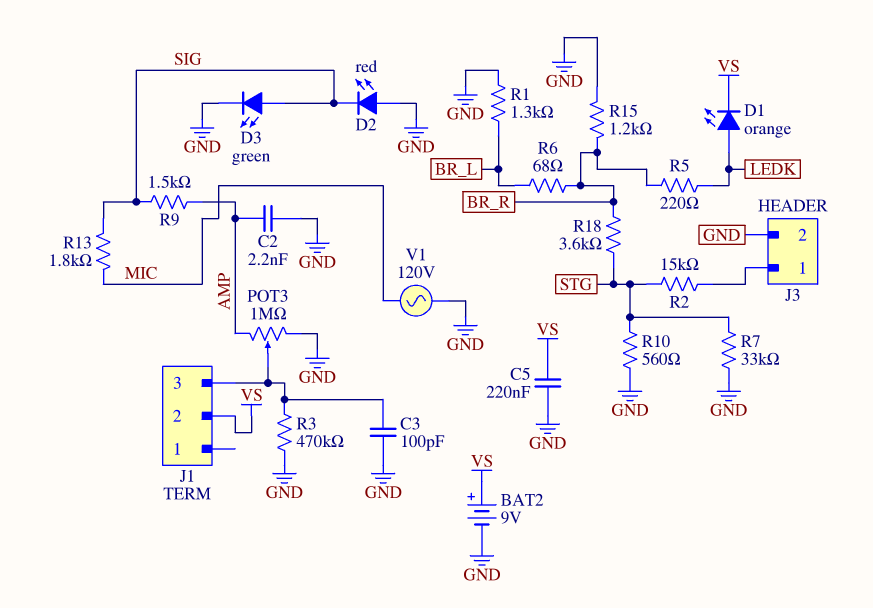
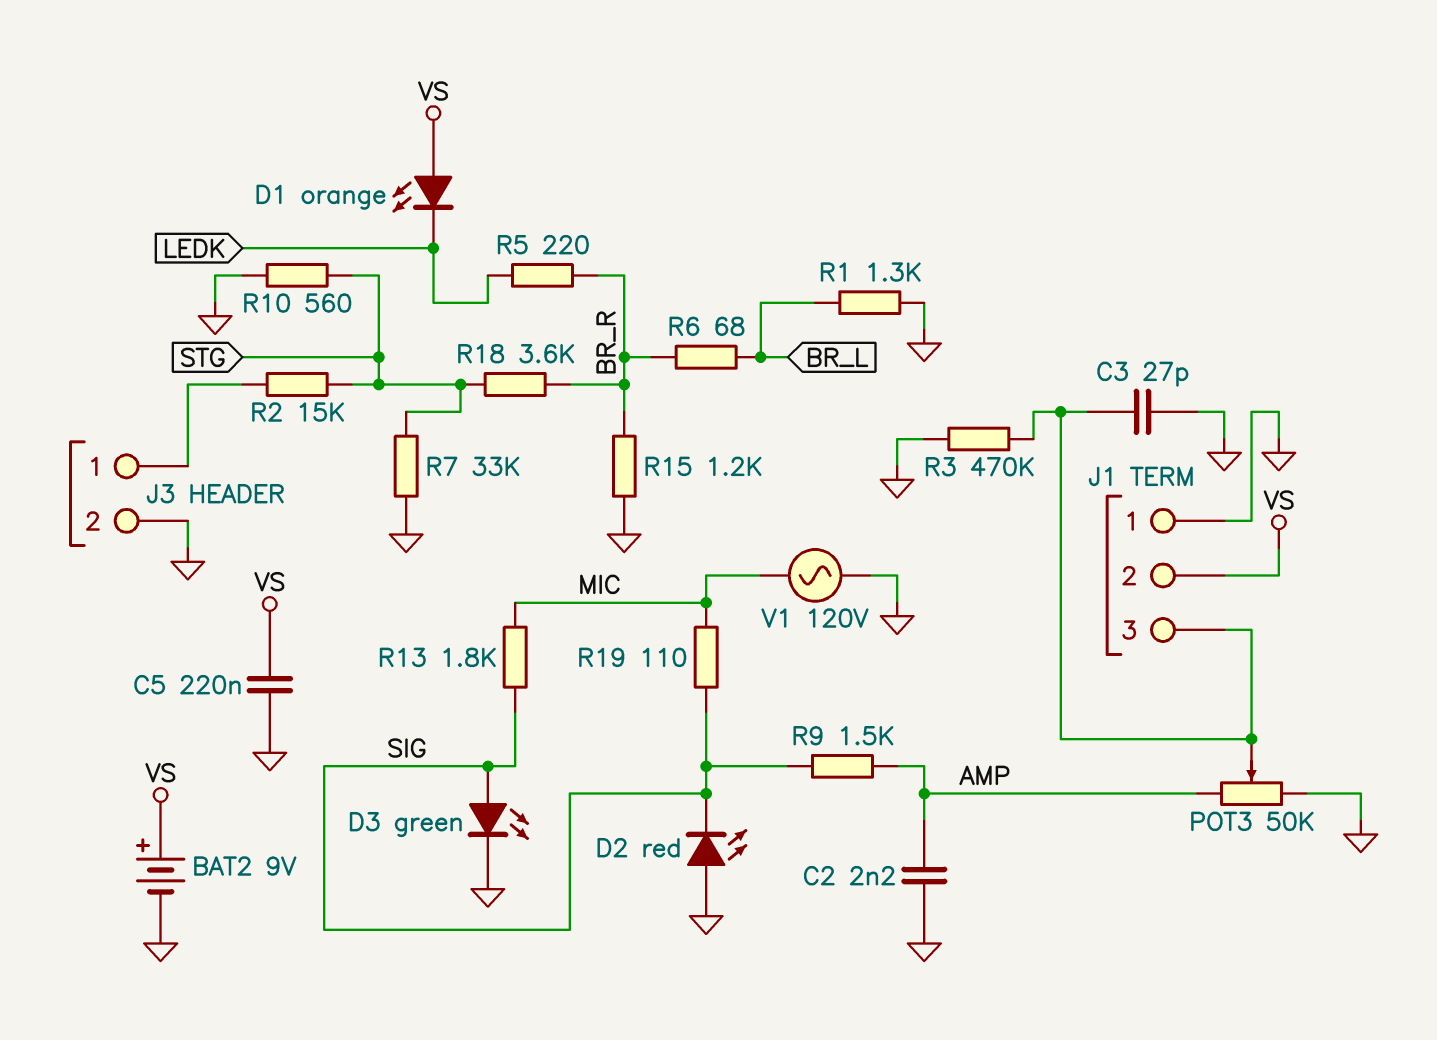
C3: 100pF (GND, J1/3) -> 27pF (GND, J1/3)
D1: LED orange (A LEDK, K VS) -> LED orange (A VS, K LEDK)
J1 pin 1: none -> GND
POT3: 1M (AMP, GND, wiper J1/3) -> 50k (AMP, GND, wiper J1/3)
R19: none -> 110 (MIC, SIG)

